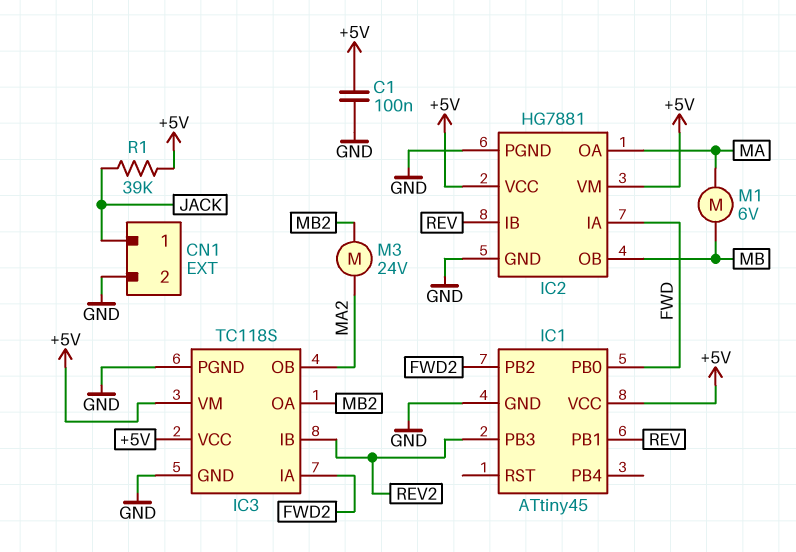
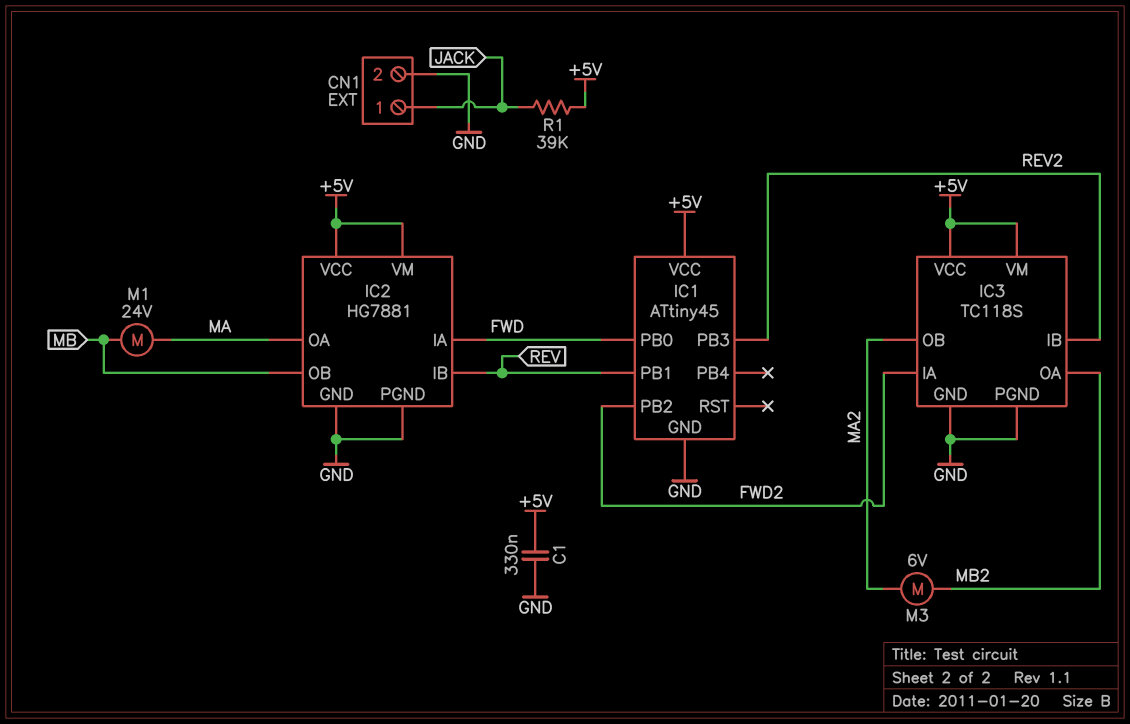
C1: 100nF (+5V, GND) -> 330nF (+5V, GND)
M1: motor 6V (MA, MB) -> motor 24V (MA, MB)
M3: motor 24V (MA2, MB2) -> motor 6V (MA2, MB2)

